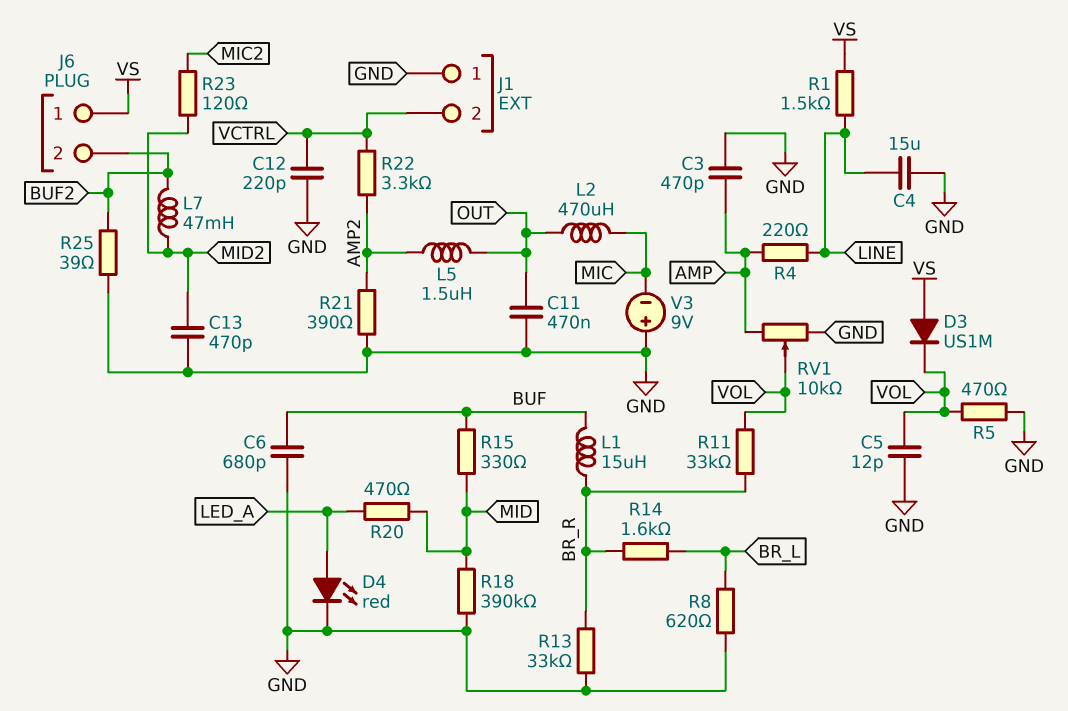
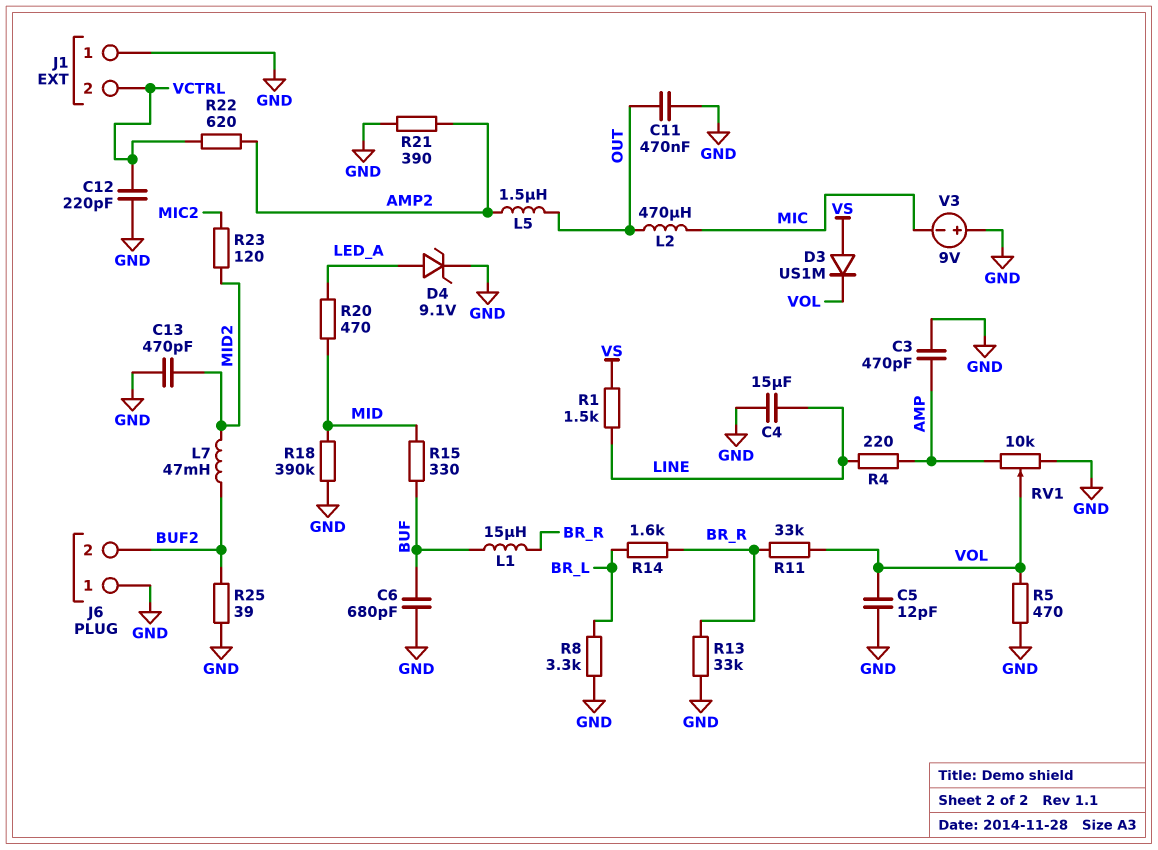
D4: LED red (A LED_A, K GND) -> zener 9.1V (A LED_A, K GND)
J6 pin 1: VS -> GND
R8: 620 (BR_L, GND) -> 3.3k (BR_L, GND)
R22: 3.3k (AMP2, VCTRL) -> 620 (AMP2, VCTRL)

